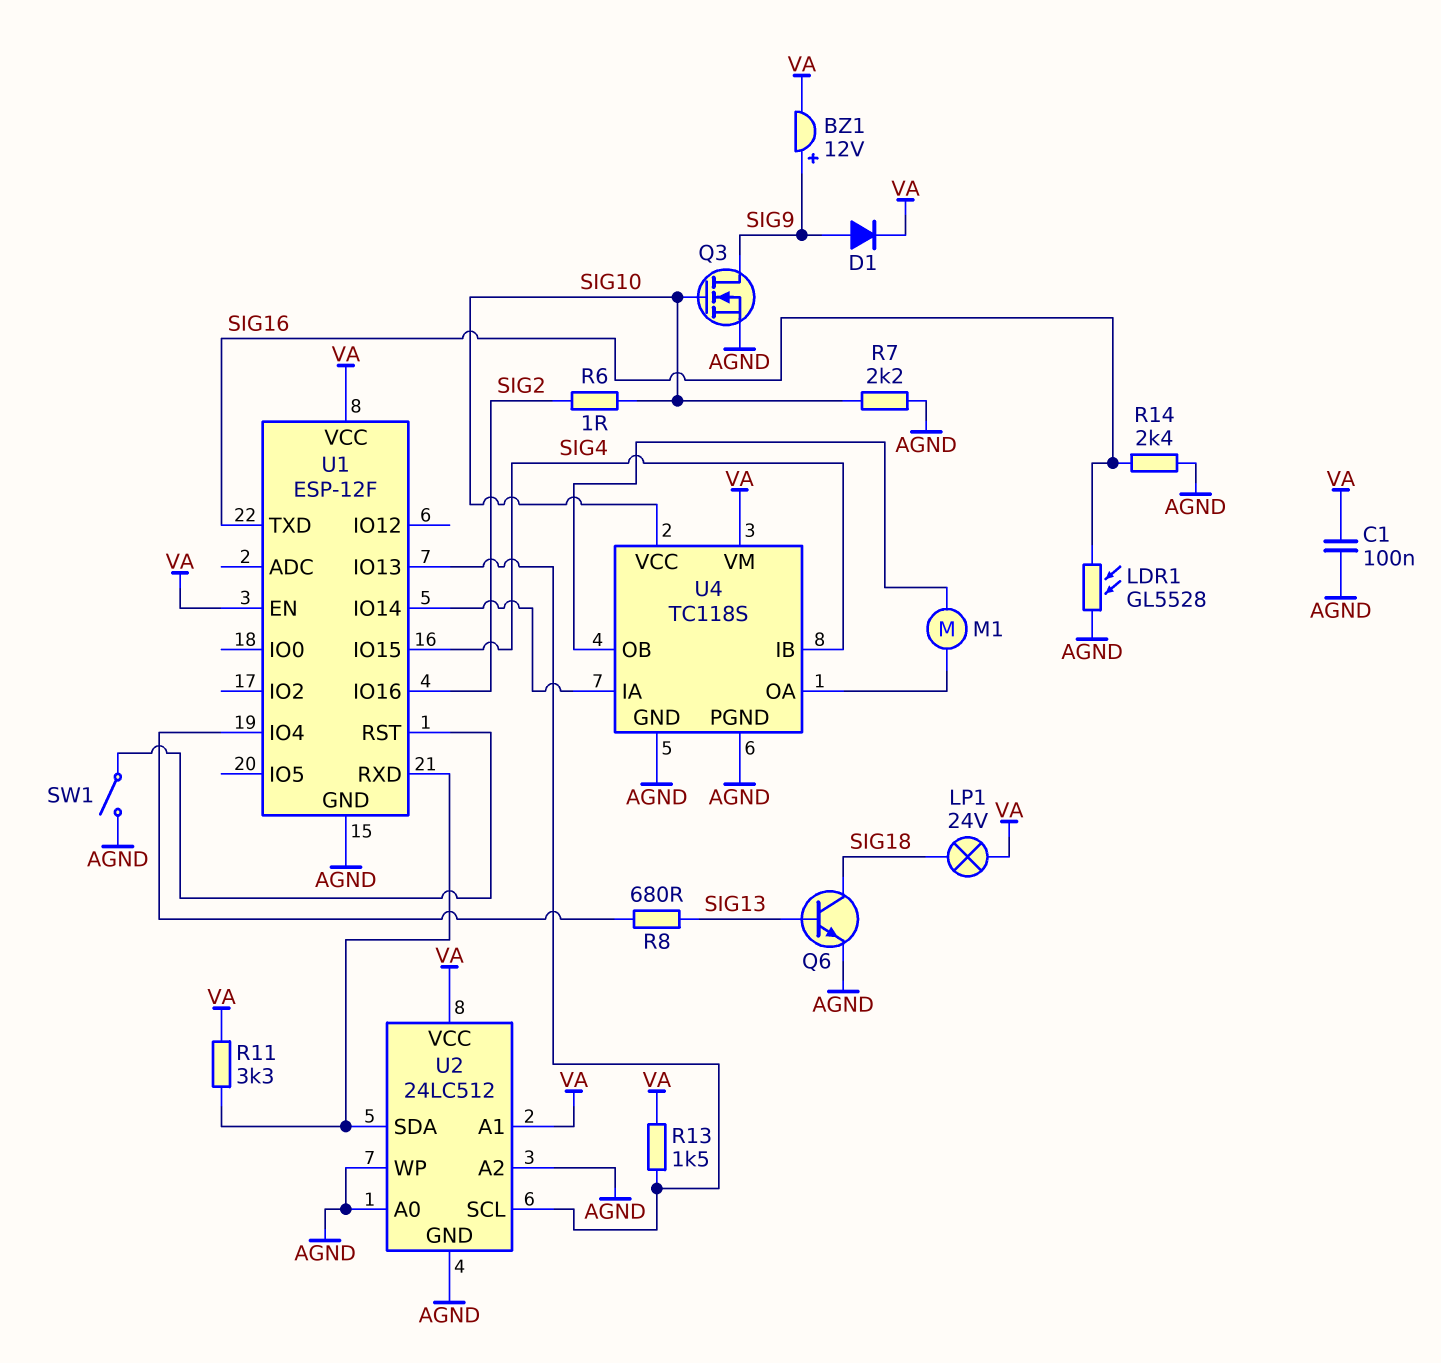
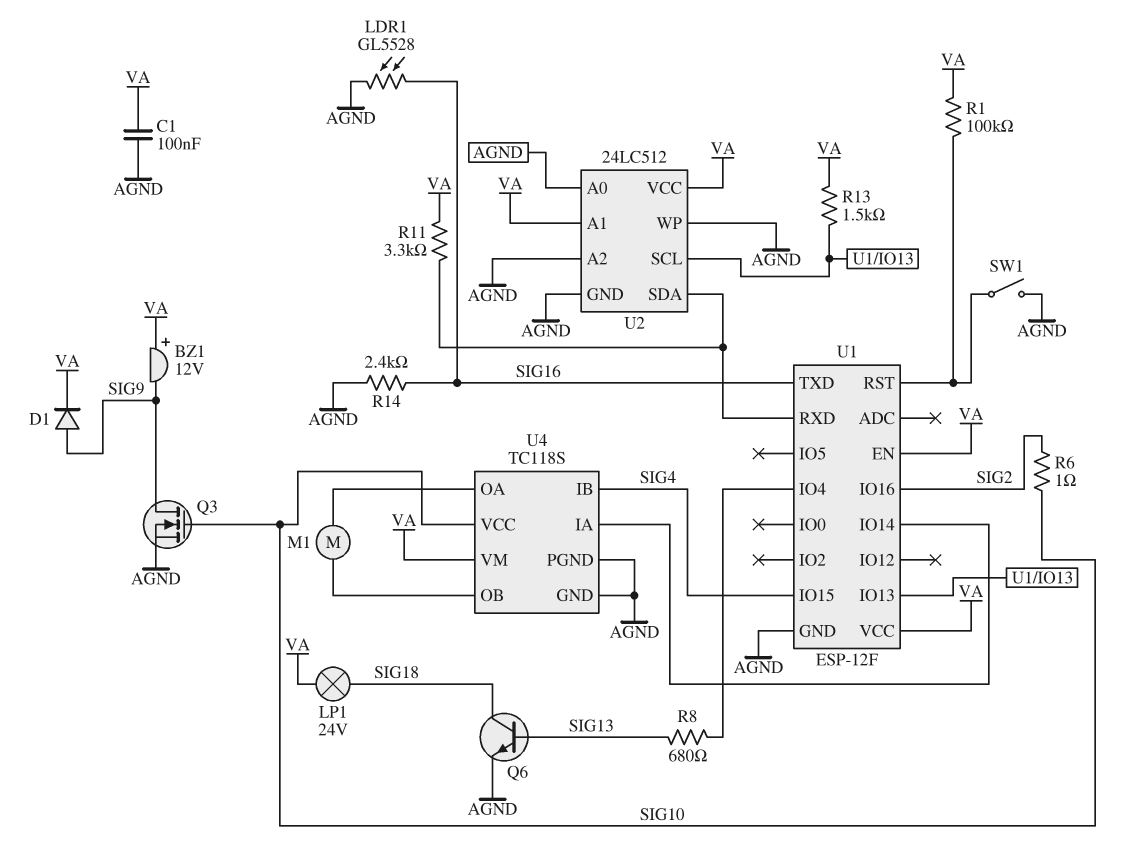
BZ1: buzzer 12V (plus SIG9, minus VA) -> buzzer 12V (plus VA, minus SIG9)
R1: none -> 100k (U1/RST, VA)
R7: 2.2k (AGND, SIG10) -> none

